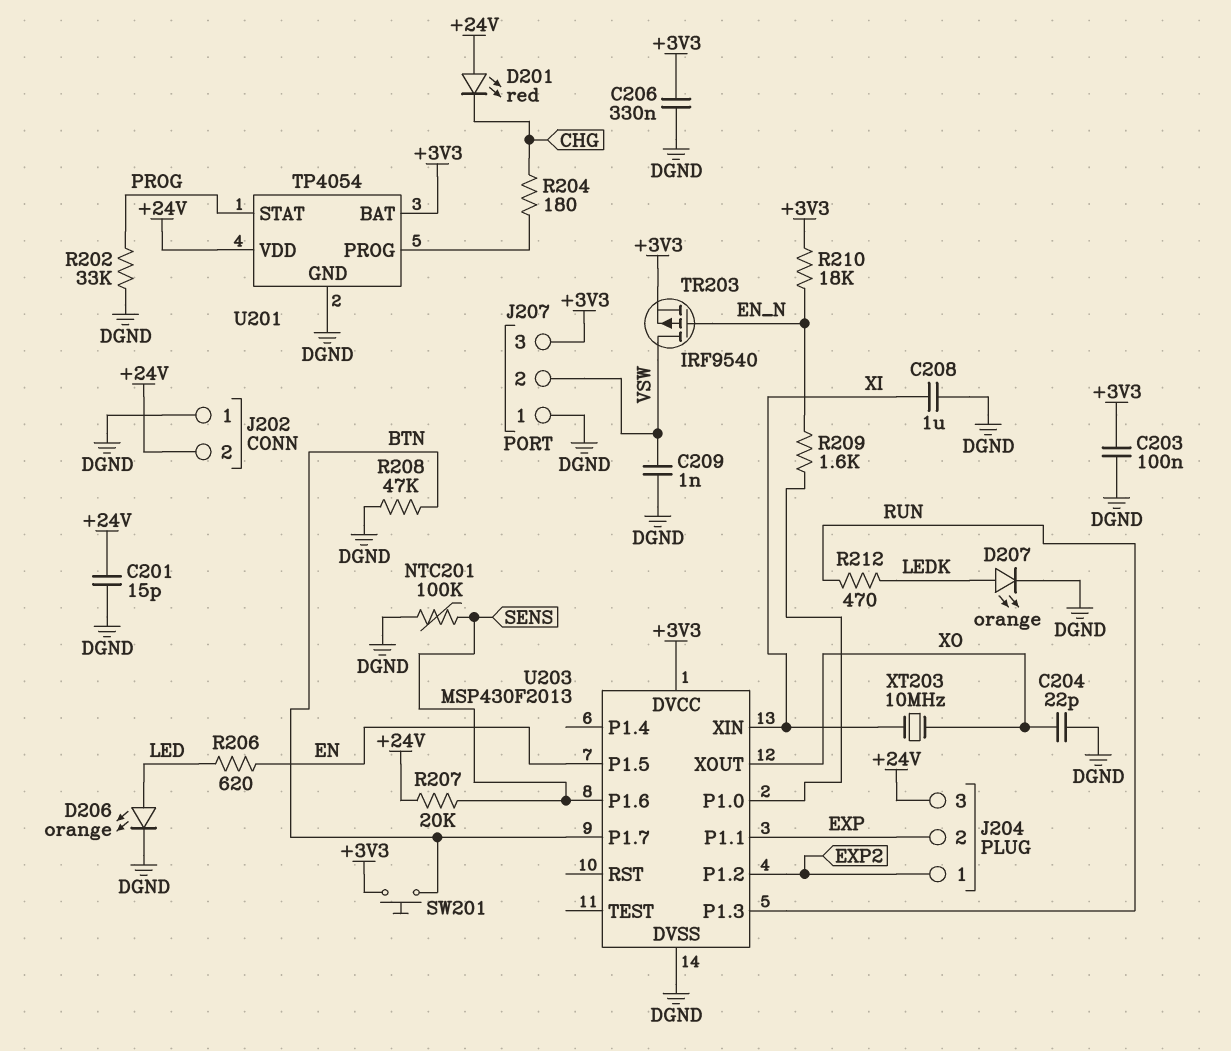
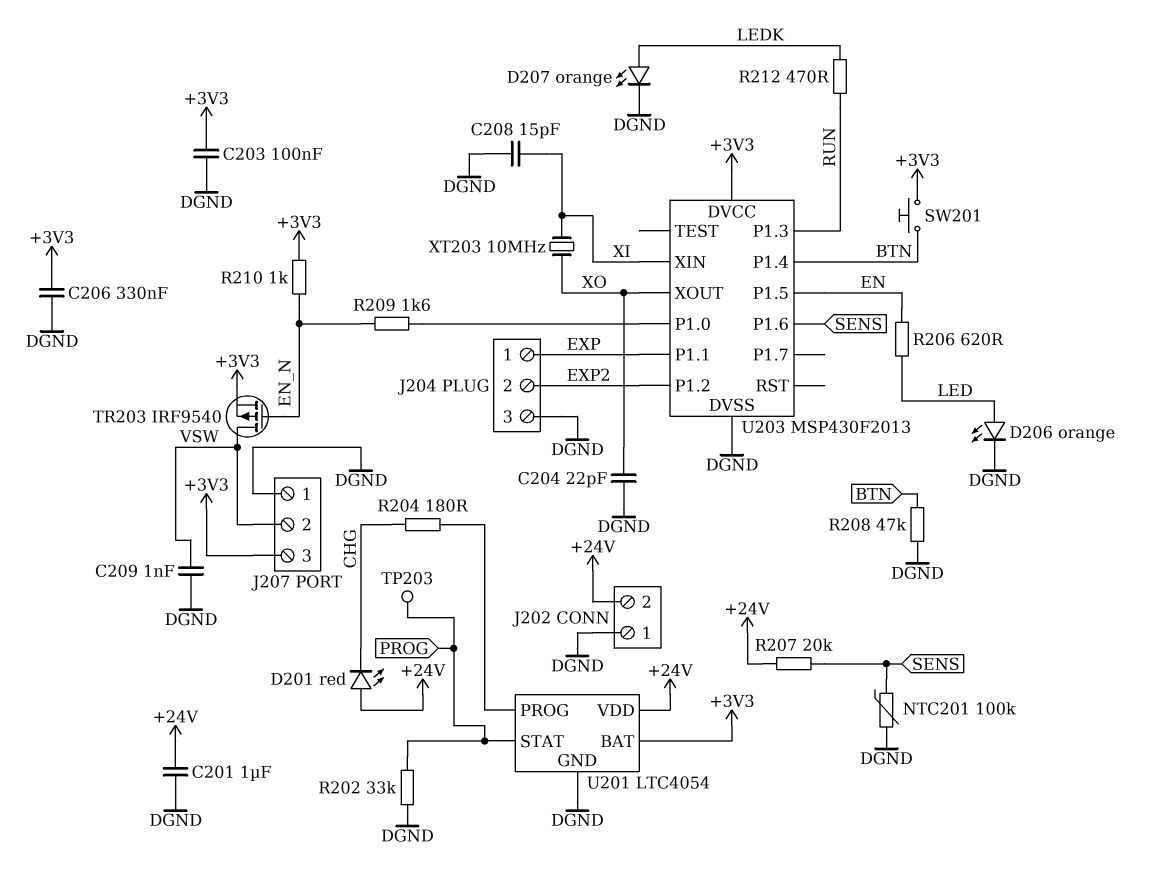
C201: 15pF (+24V, DGND) -> 1uF (+24V, DGND)
C208: 1uF (DGND, XI) -> 15pF (DGND, XI)
J204 pin 1: EXP2 -> EXP
J204 pin 2: EXP -> EXP2
J204 pin 3: +24V -> DGND
R210: 18k (+3V3, EN_N) -> 1k (+3V3, EN_N)
TP203: none -> test point (PROG)
U201: TP4054 -> LTC4054
U203 pin P1.4: none -> BTN
U203 pin P1.7: BTN -> none

